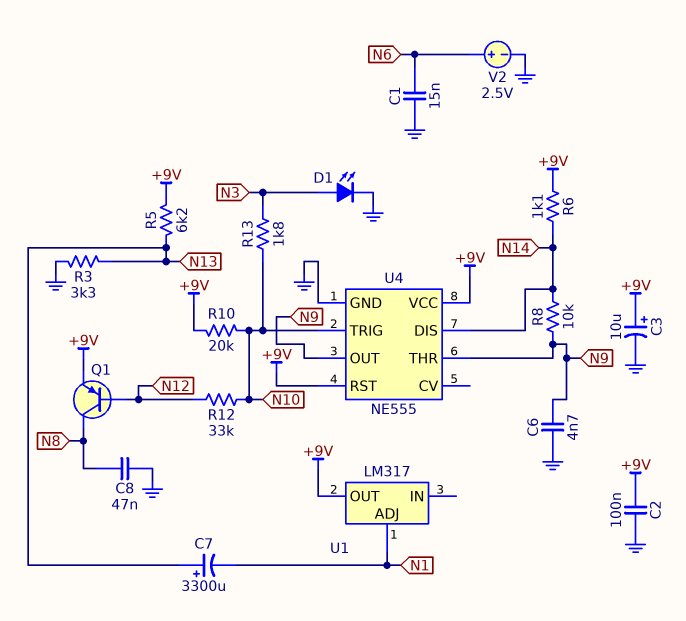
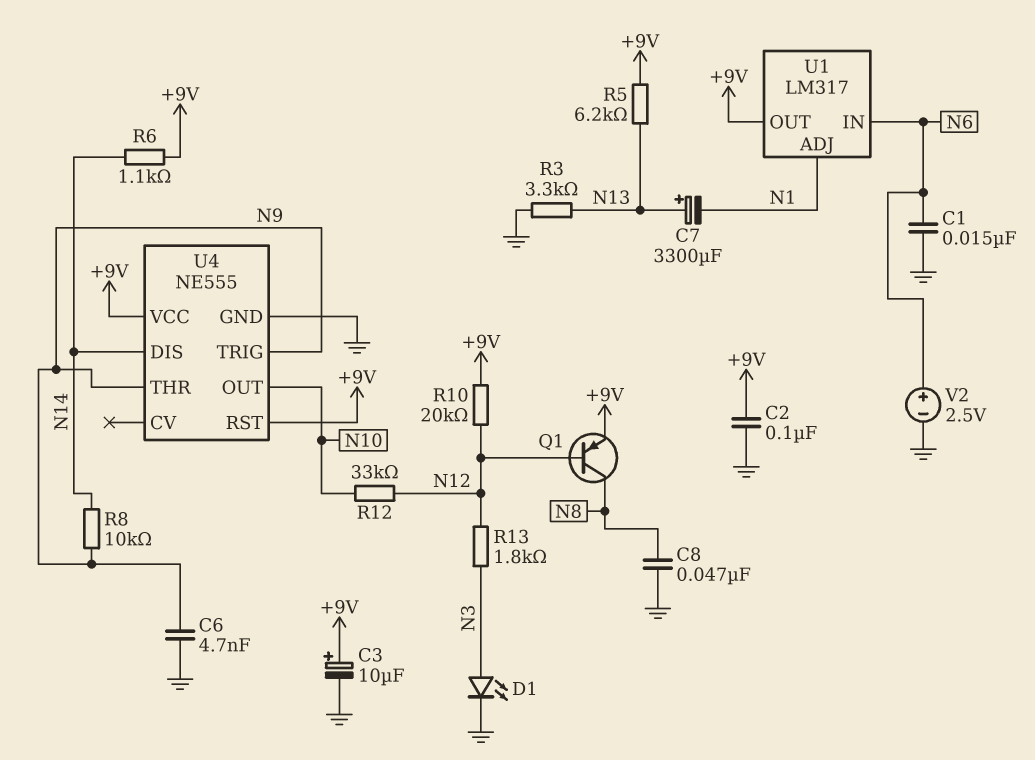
R10: 20k (+9V, N10) -> 20k (+9V, N12)
R13: 1.8k (N3, N10) -> 1.8k (N3, N12)
U1 pin IN: none -> N6
U4 pin OUT: N9 -> N10
U4 pin TRIG: N10 -> N9

